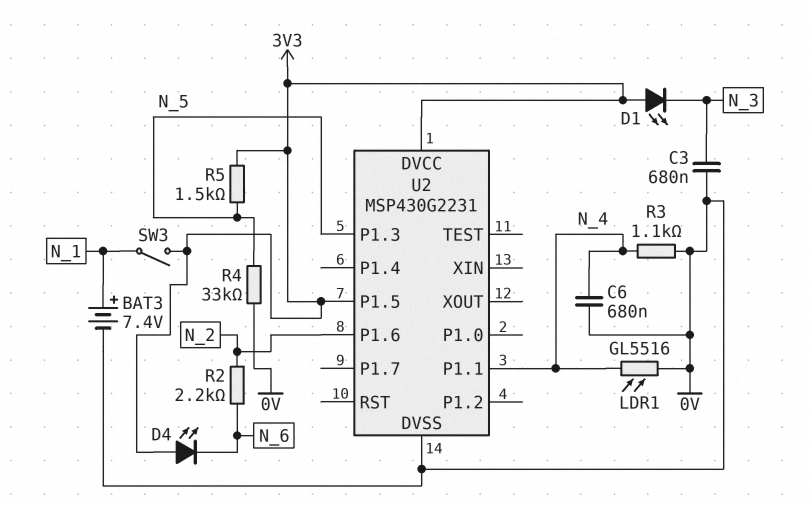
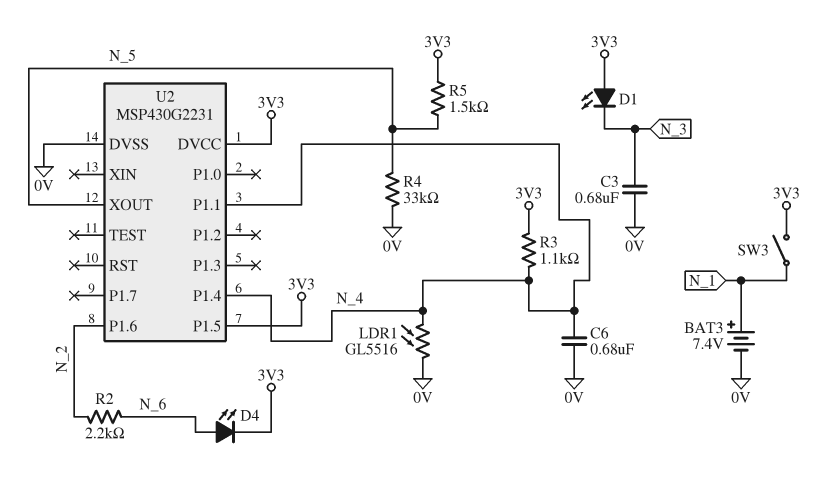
D4: LED (A 3V3, K N_6) -> LED (A N_6, K 3V3)
R3: 1.1k (0V, N_4) -> 1.1k (3V3, N_4)
U2 pin P1.3: N_5 -> none
U2 pin P1.4: none -> N_4
U2 pin XOUT: none -> N_5

